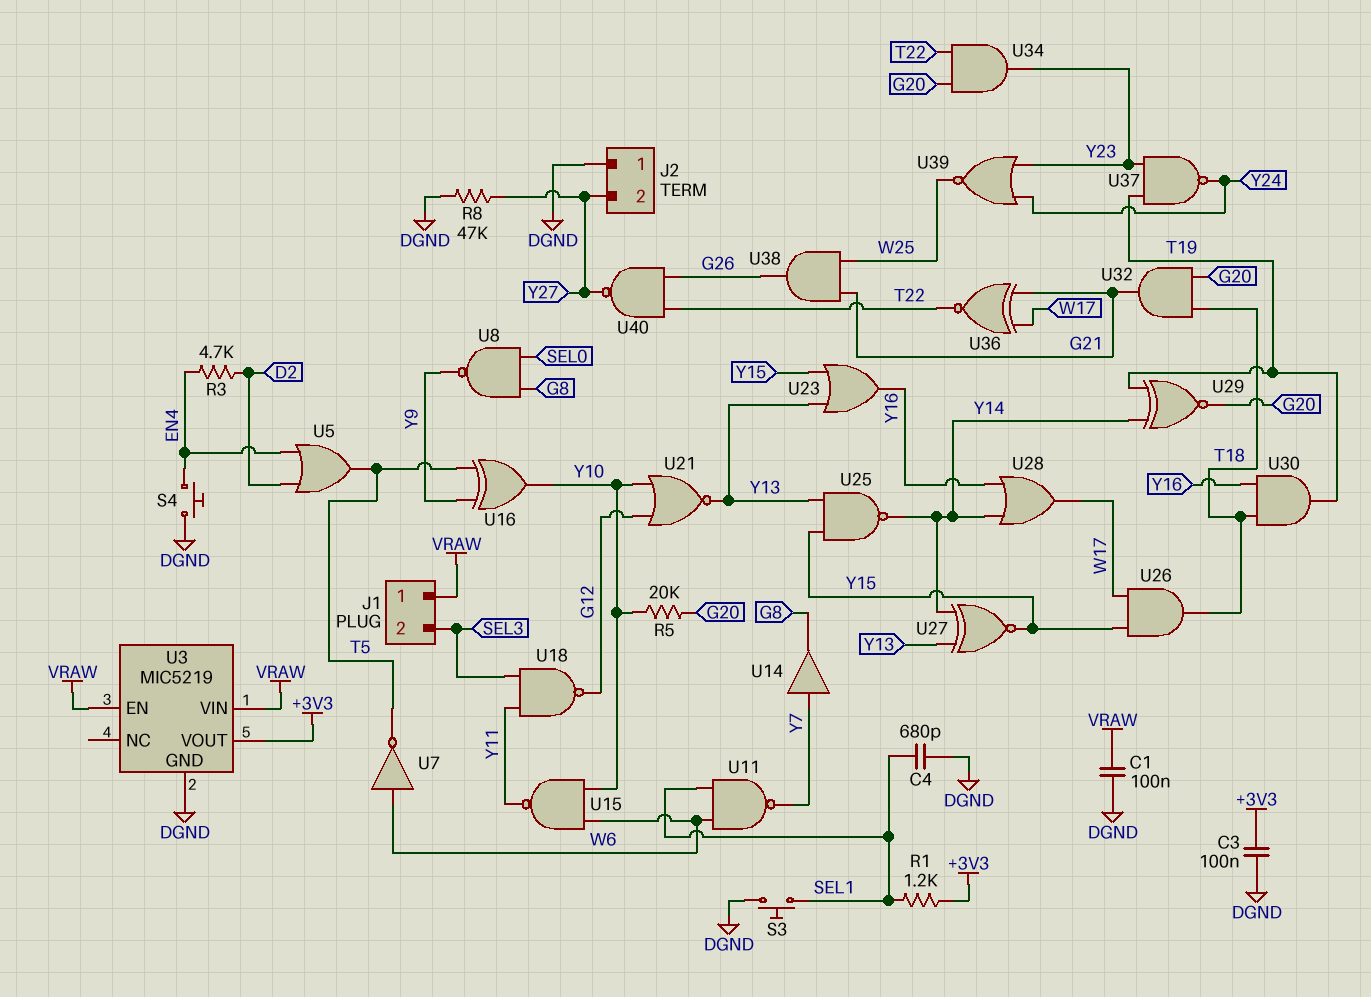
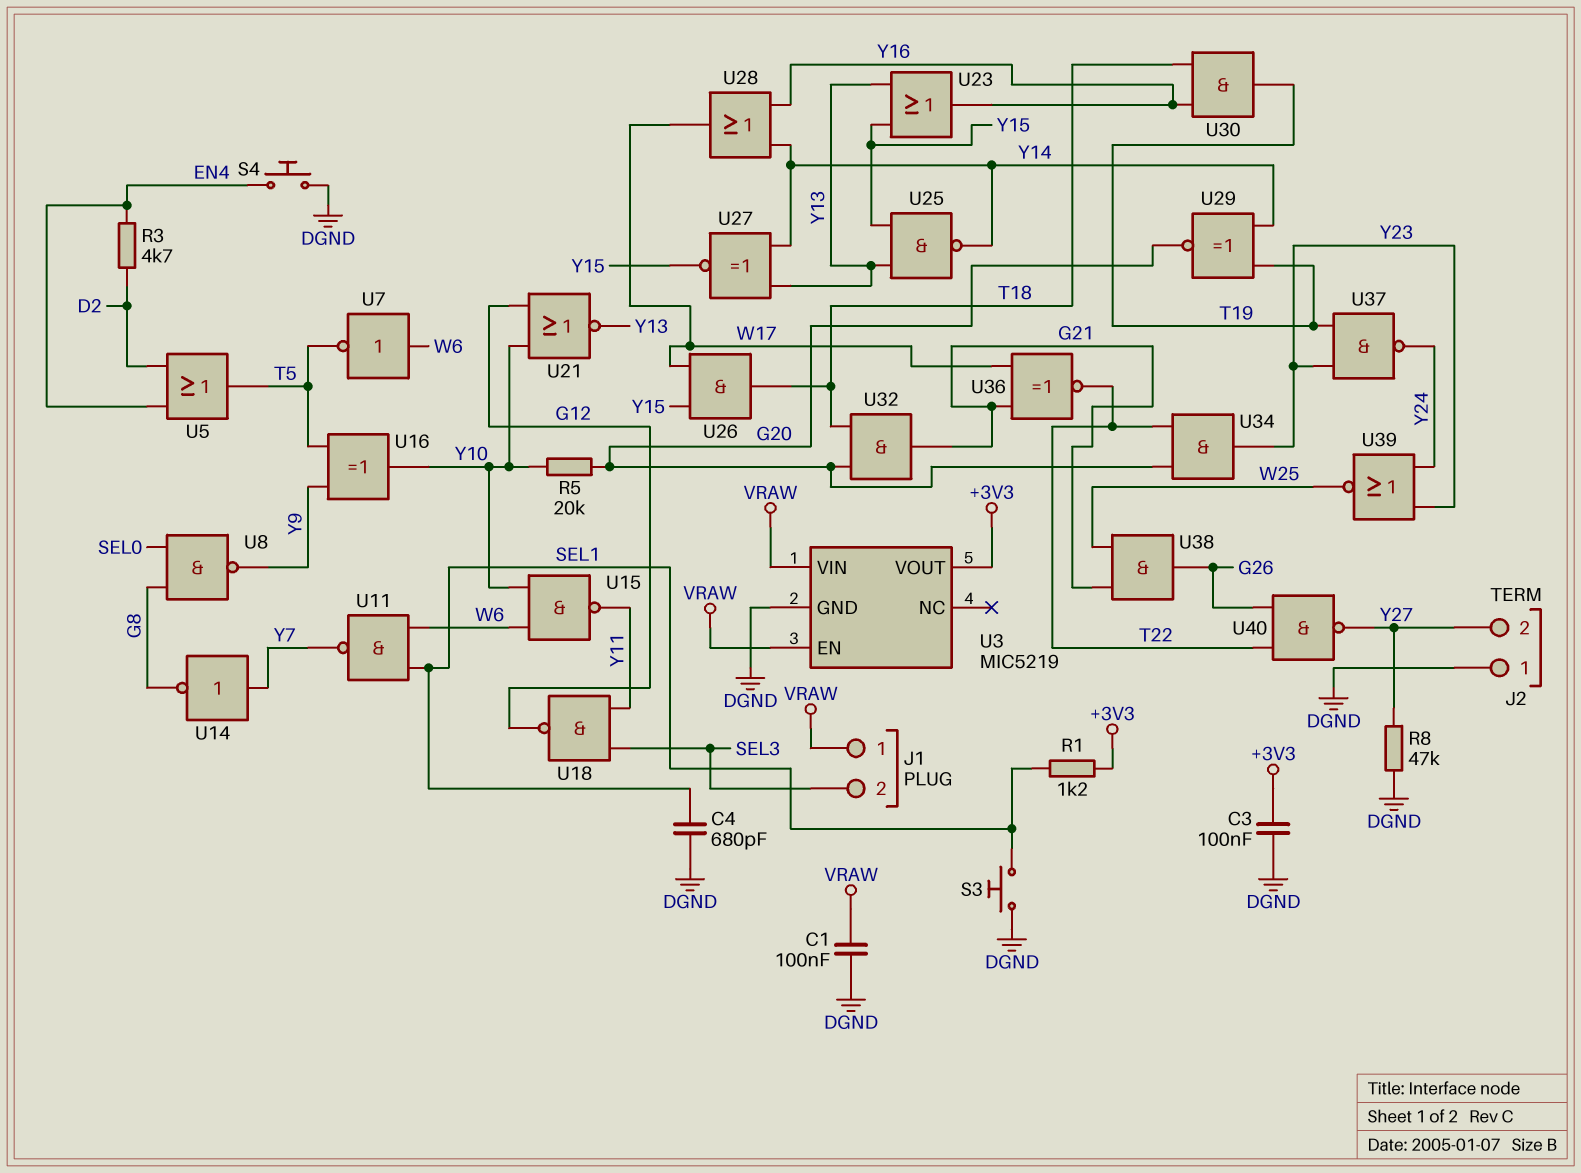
U14: buffer (in Y7, out G8) -> NOT (in Y7, out G8)

